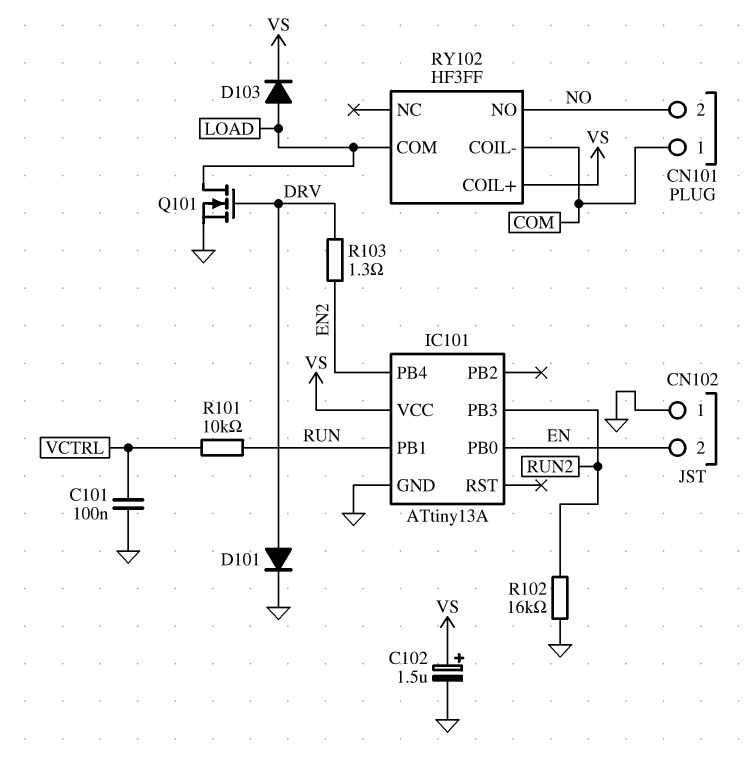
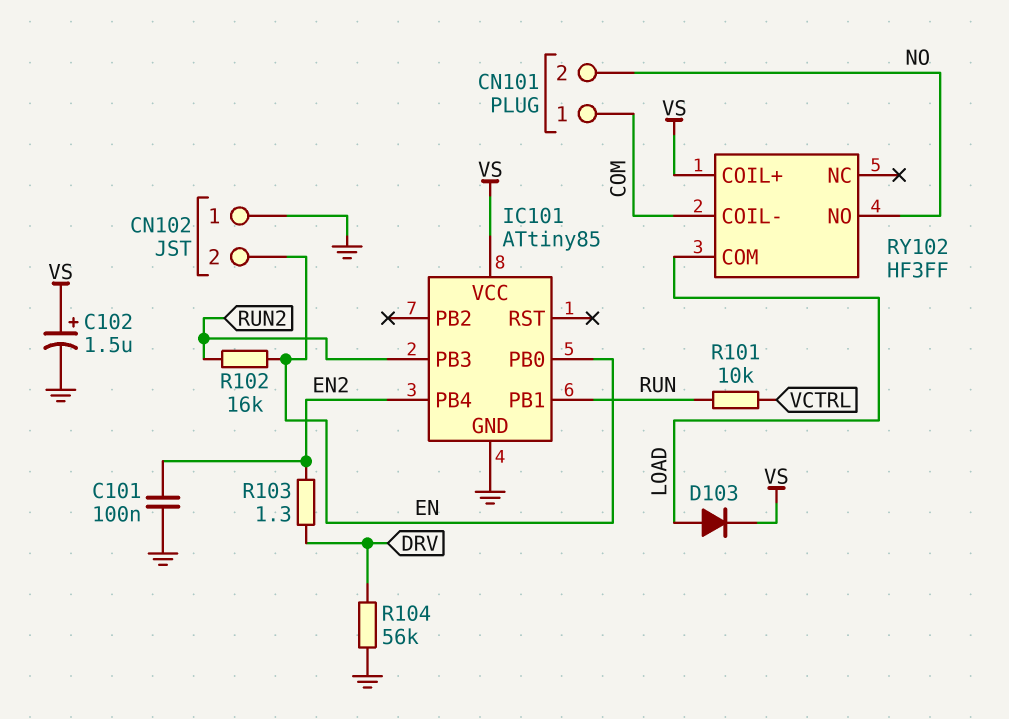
C101: 100nF (GND, VCTRL) -> 100nF (EN2, GND)
D101: diode (A DRV, K GND) -> none
IC101: ATtiny13A -> ATtiny85
Q101: NMOS (G DRV, D LOAD, S GND) -> none
R102: 16k (GND, RUN2) -> 16k (EN, RUN2)
R104: none -> 56k (DRV, GND)

